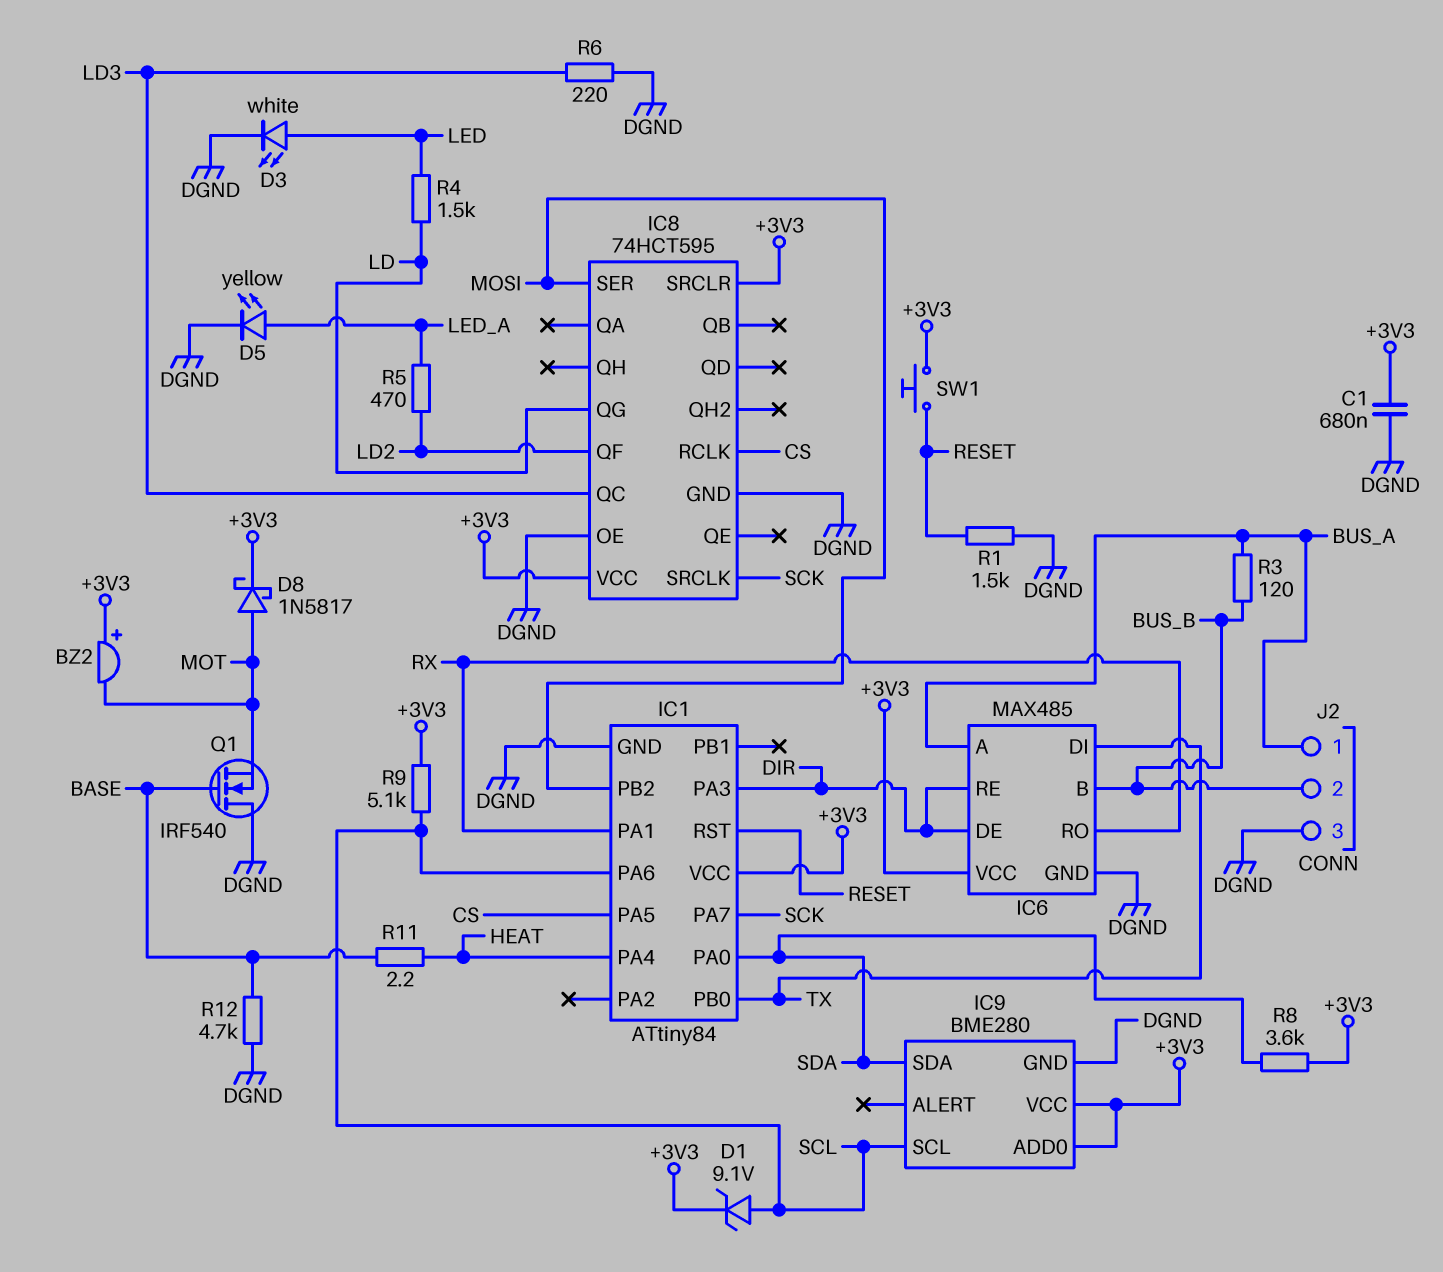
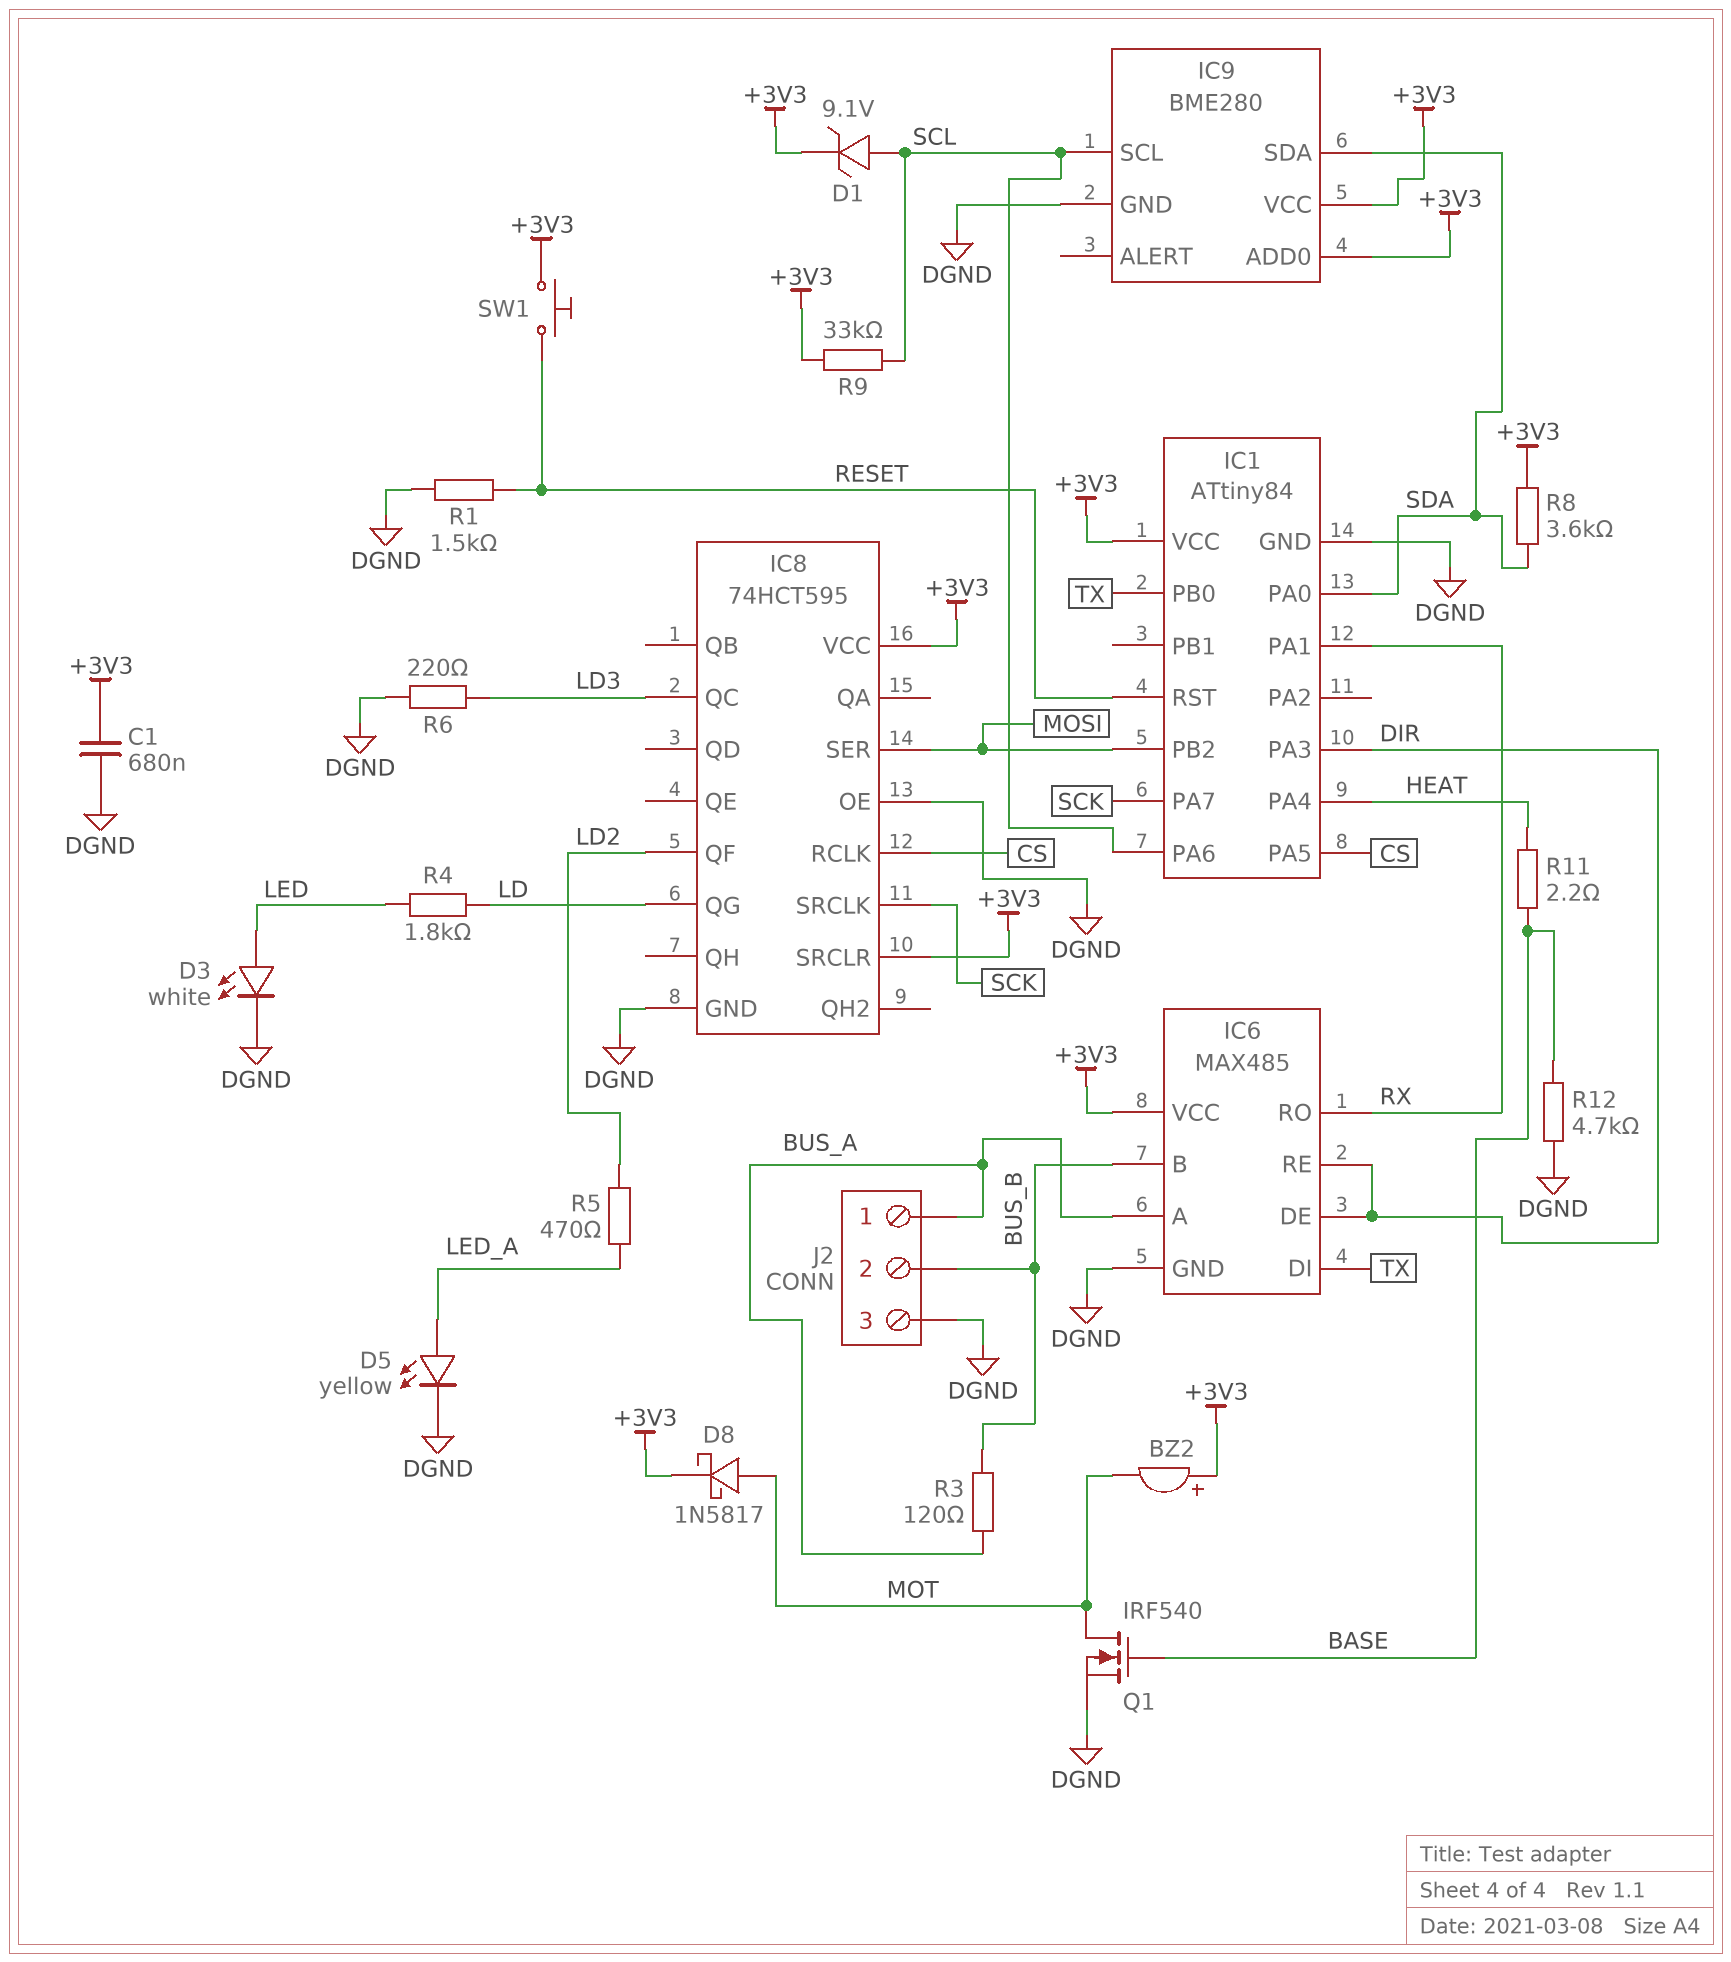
Q1: NMOS IRF540 (G BASE, D DGND, S MOT) -> NMOS IRF540 (G BASE, D MOT, S DGND)
R4: 1.5k (LD, LED) -> 1.8k (LD, LED)
R9: 5.1k (+3V3, SCL) -> 33k (+3V3, SCL)

